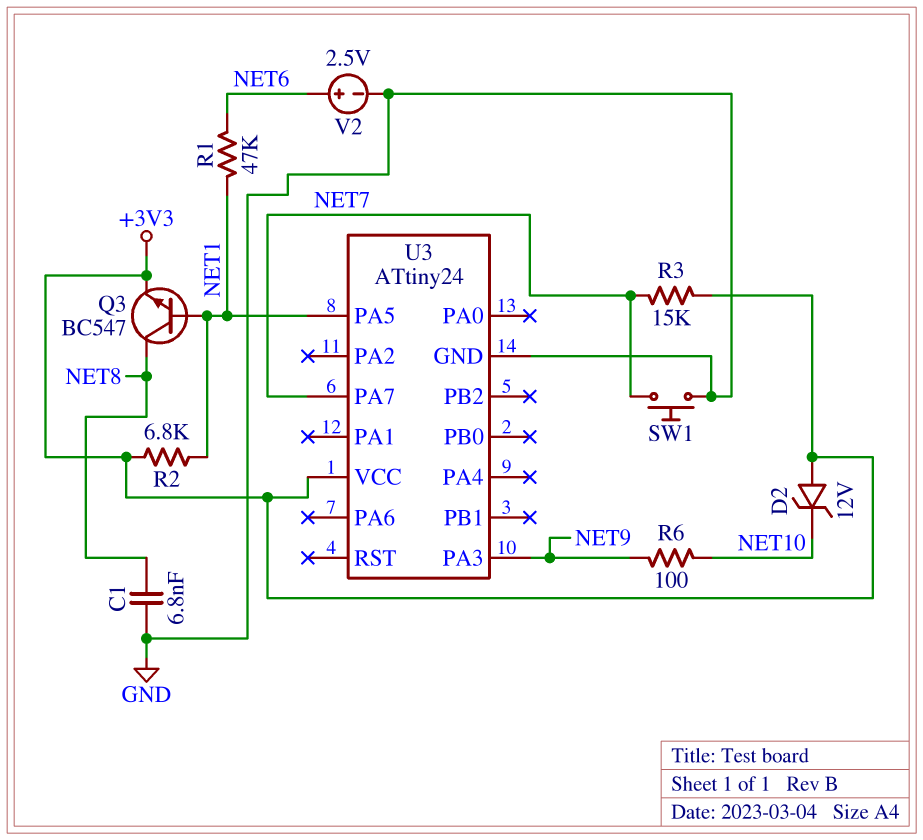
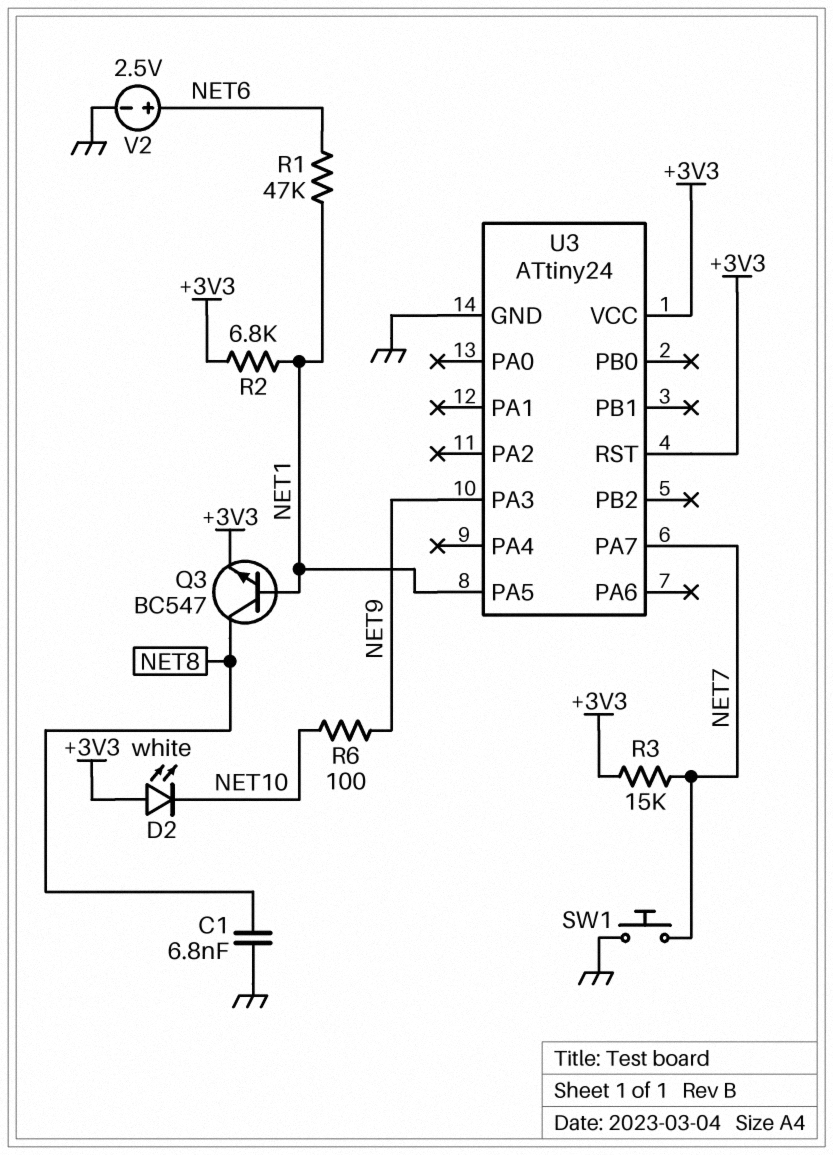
D2: zener 12V (A +3V3, K NET10) -> LED white (A +3V3, K NET10)
U3 pin RST: none -> +3V3

